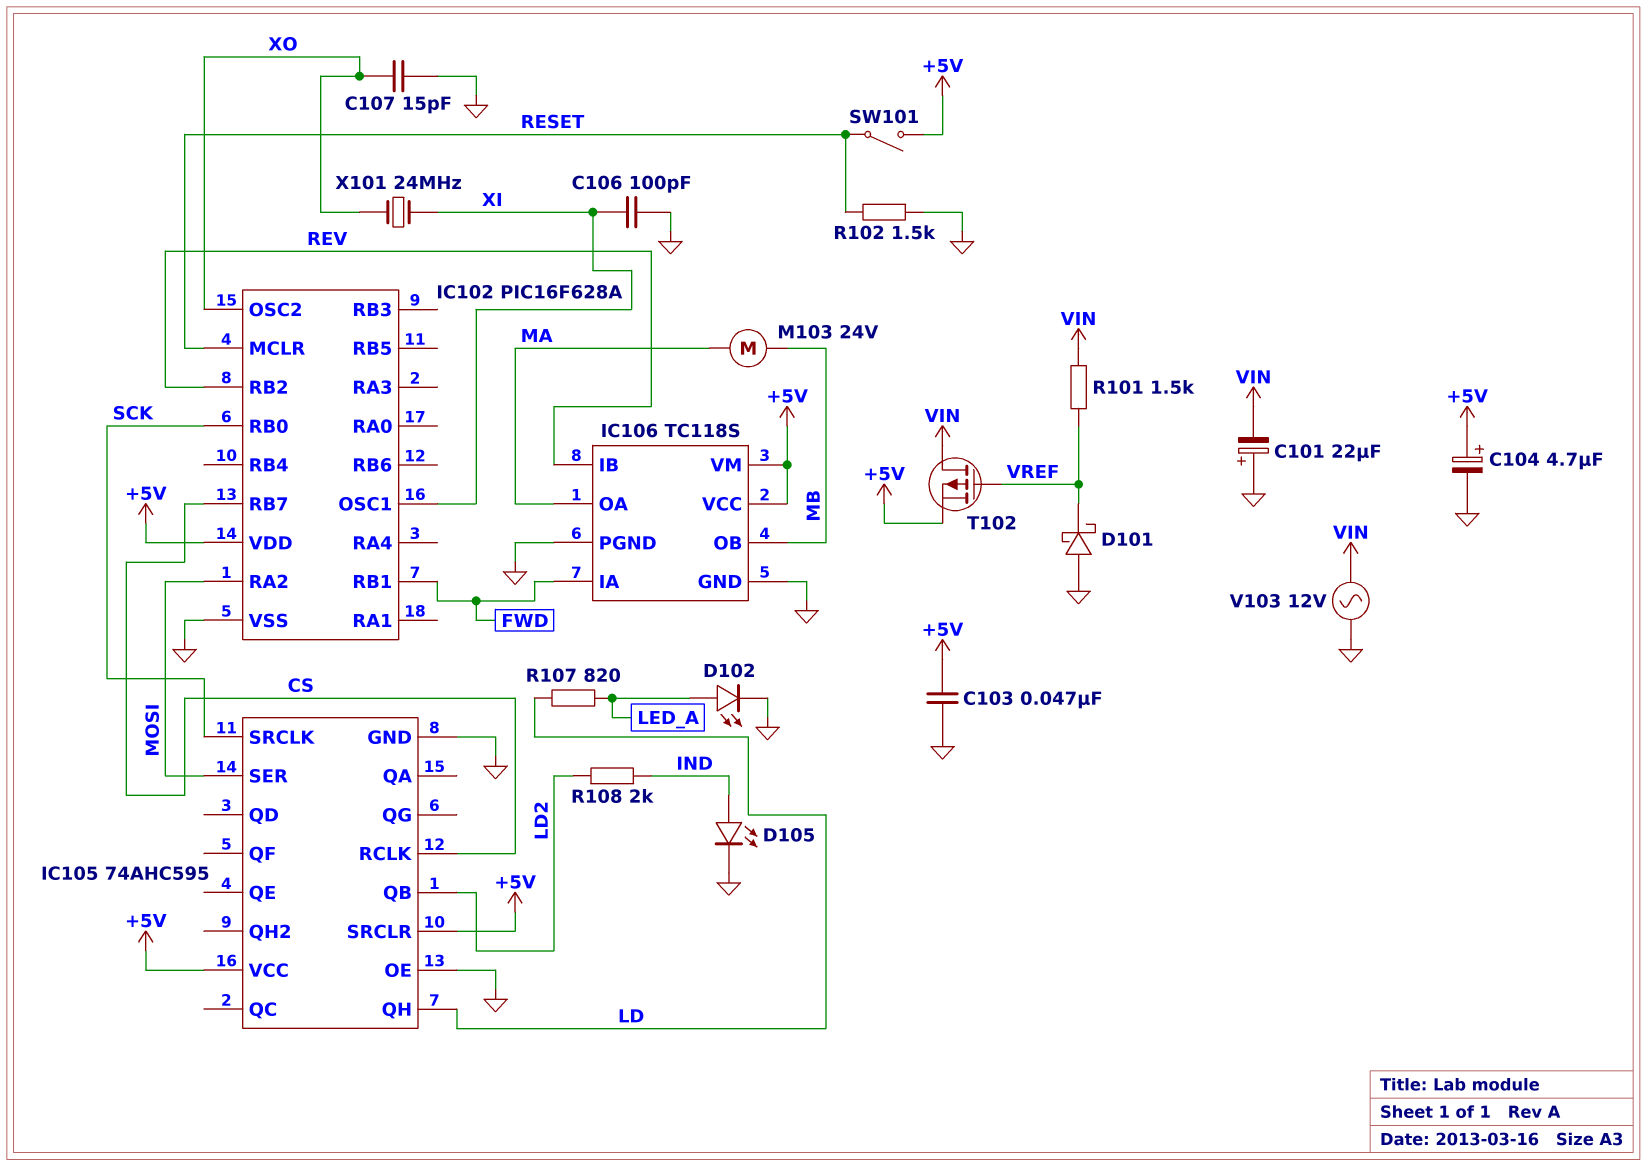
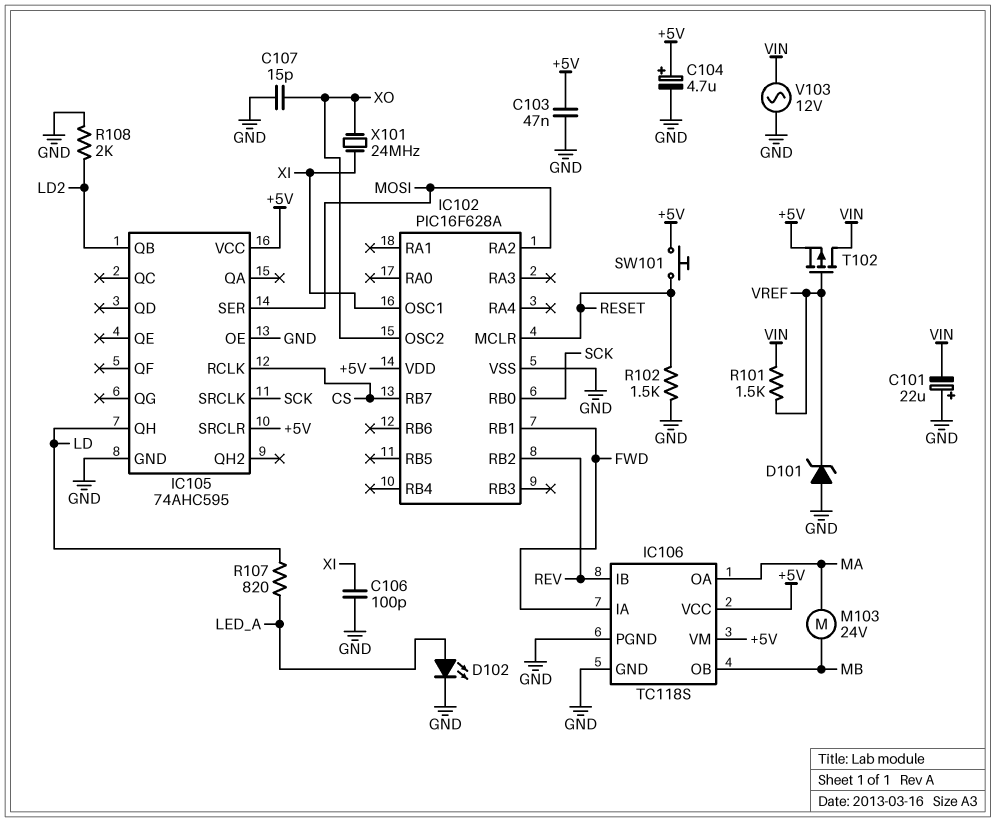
D101: schottky (A GND, K VREF) -> zener (A GND, K VREF)
D105: LED (A IND, K GND) -> none
R108: 2k (IND, LD2) -> 2k (GND, LD2)
SW101: switch (+5V, RESET) -> button (+5V, RESET)

